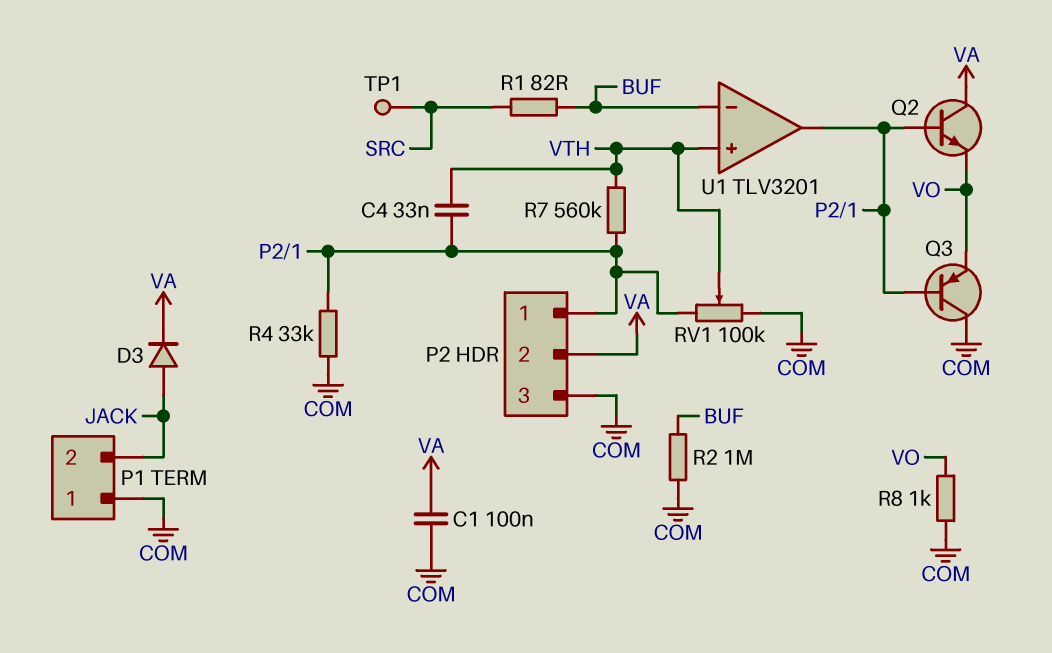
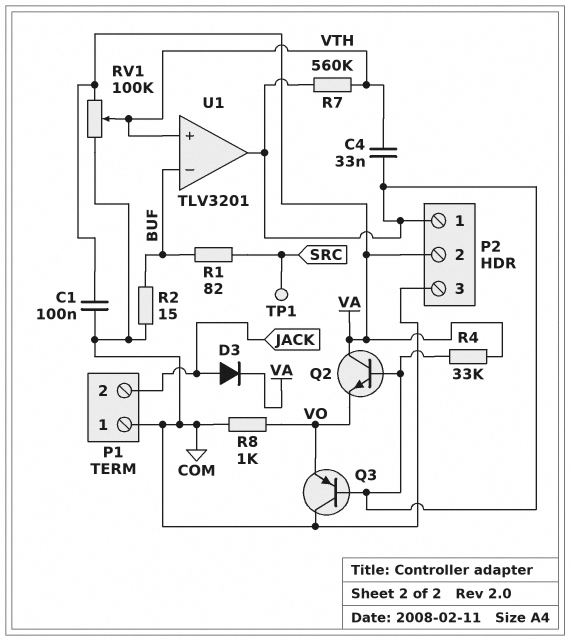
R2: 1M (BUF, COM) -> 15 (BUF, COM)
R4: 33k (COM, P2/1) -> 33k (P2/1, VA)
RV1: 100k (COM, P2/1, wiper VTH) -> 100k (COM, VA, wiper VTH)

